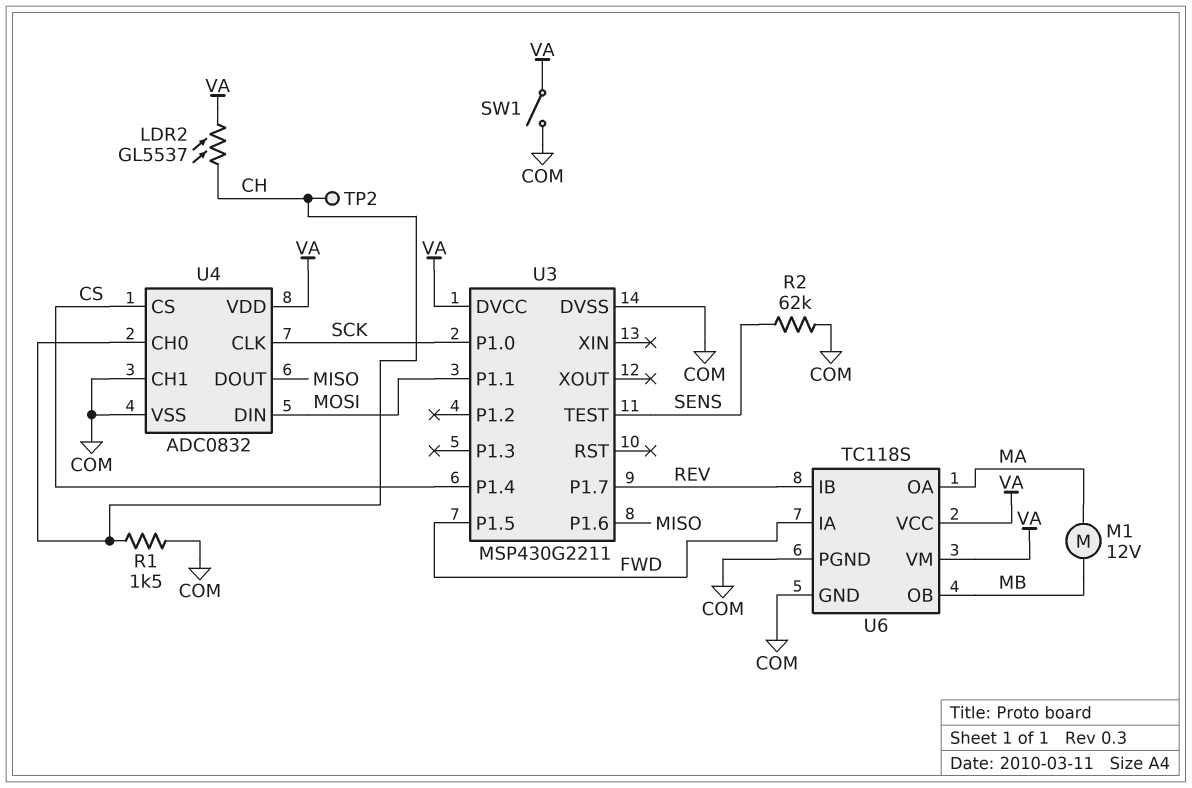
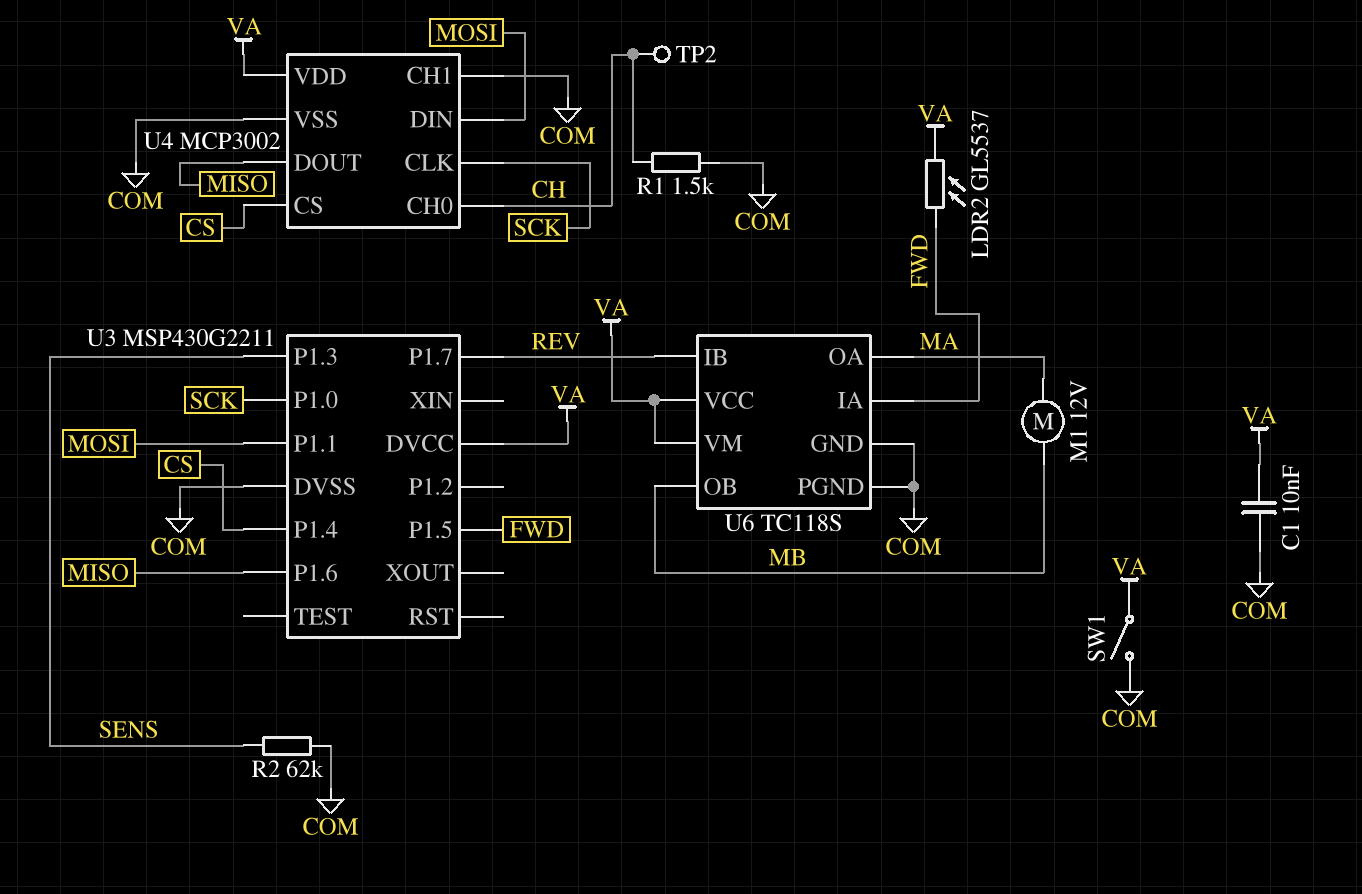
C1: none -> 10nF (COM, VA)
LDR2: GL5537 (CH, VA) -> GL5537 (FWD, VA)
U3 pin P1.3: none -> SENS
U3 pin TEST: SENS -> none
U4: ADC0832 -> MCP3002

